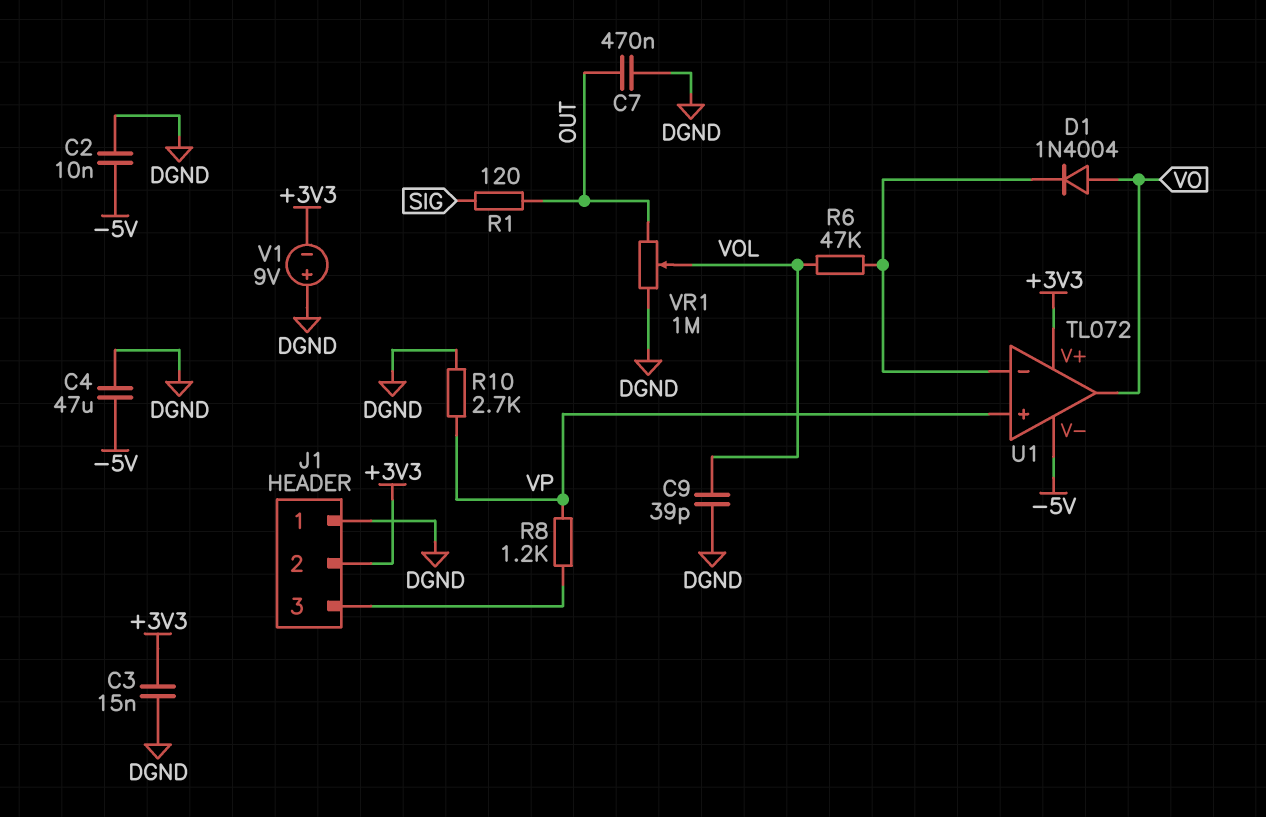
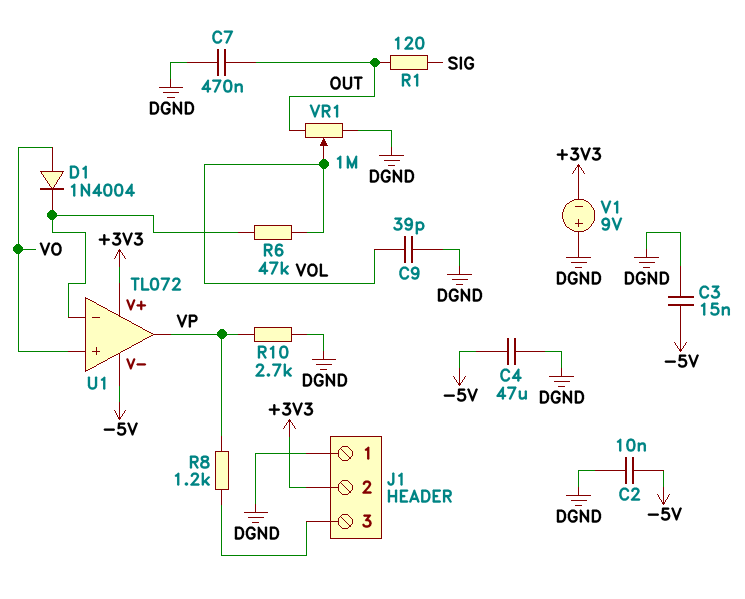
C3: 15nF (+3V3, DGND) -> 15nF (-5V, DGND)
U1 pin in+: VP -> VO
U1 pin out: VO -> VP

